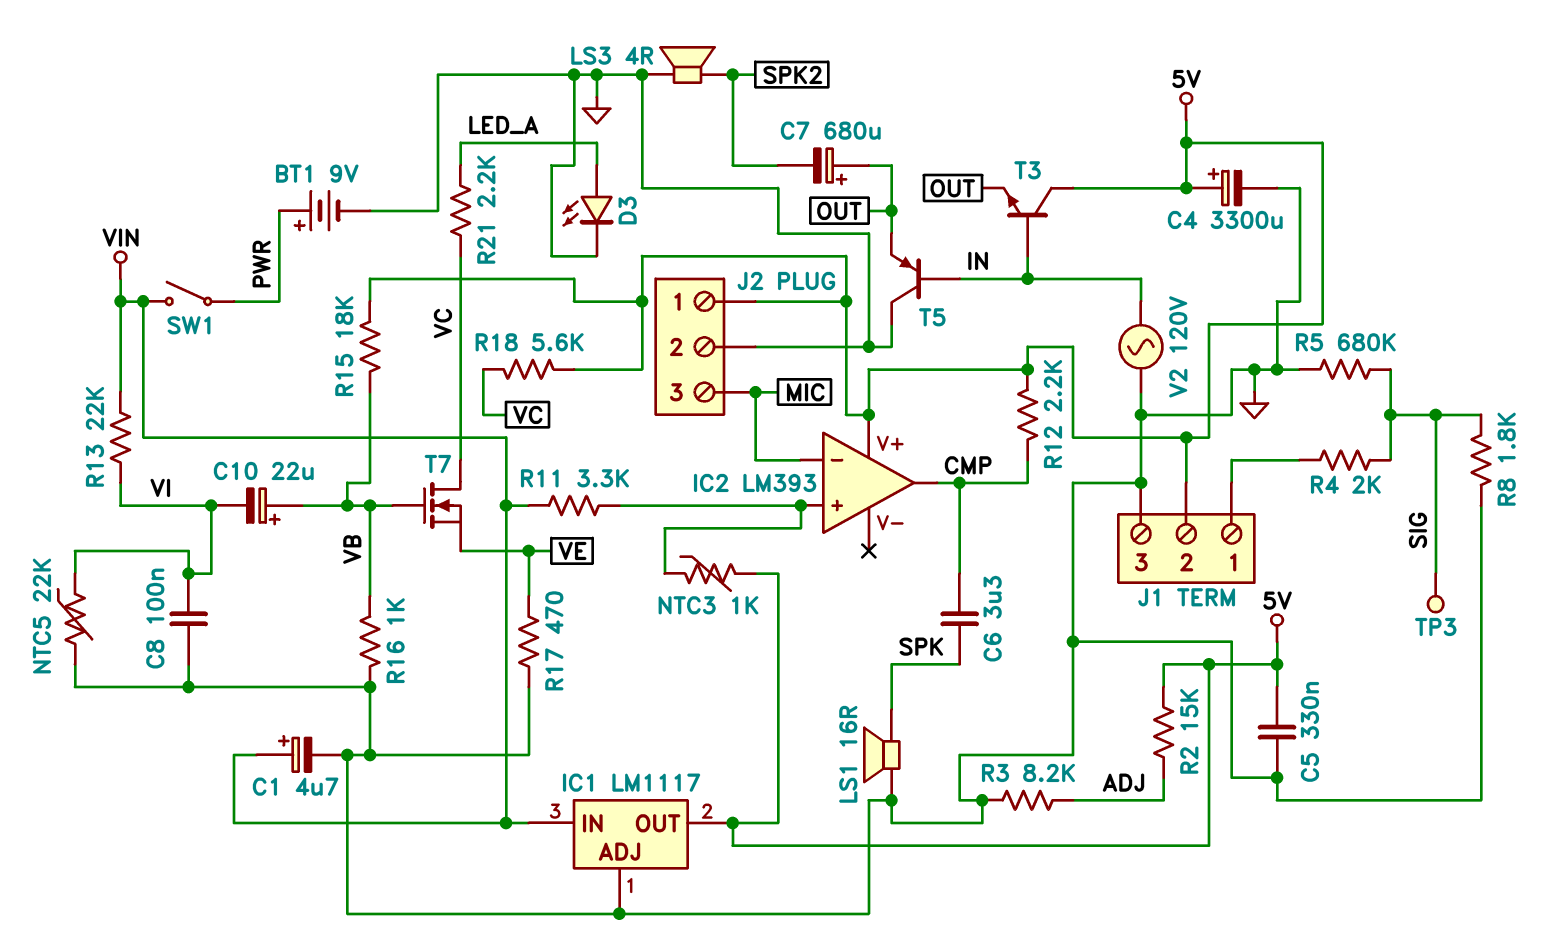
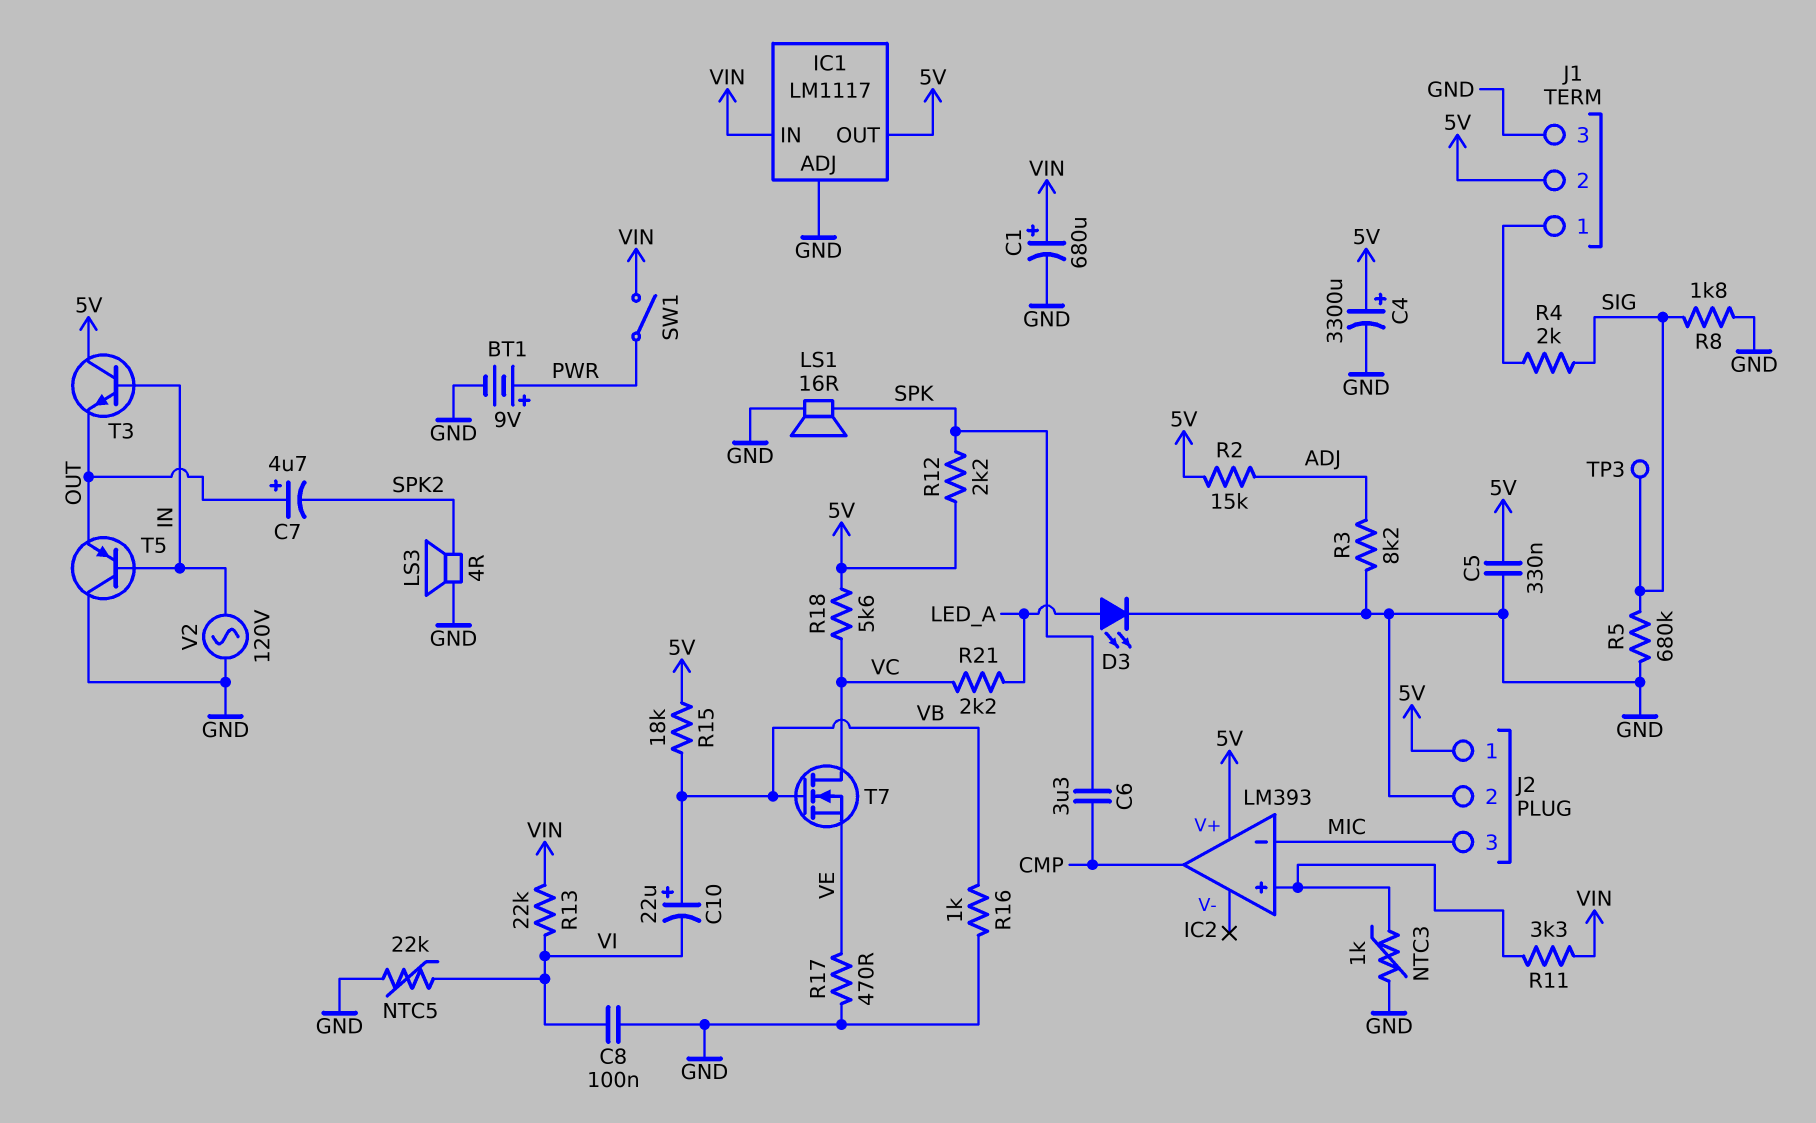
C1: 4.7uF (plus VIN, minus GND) -> 680uF (plus VIN, minus GND)
C7: 680uF (plus OUT, minus SPK2) -> 4.7uF (plus OUT, minus SPK2)
NTC3: 1k (5V, IC2/in+) -> 1k (GND, IC2/in+)
R12: 2.2k (5V, CMP) -> 2.2k (5V, SPK)

